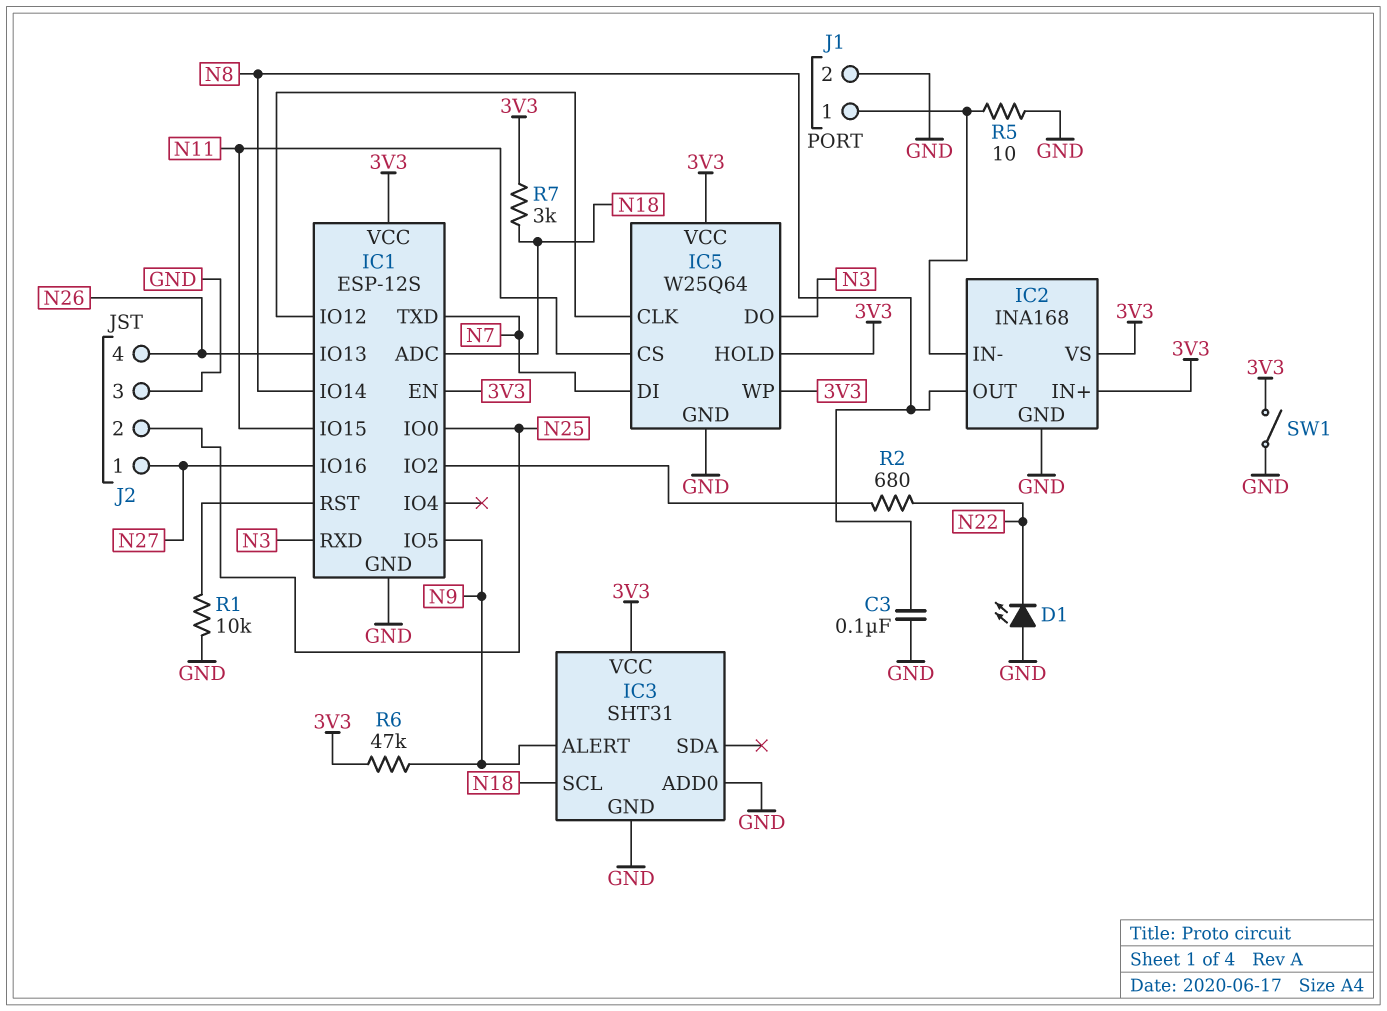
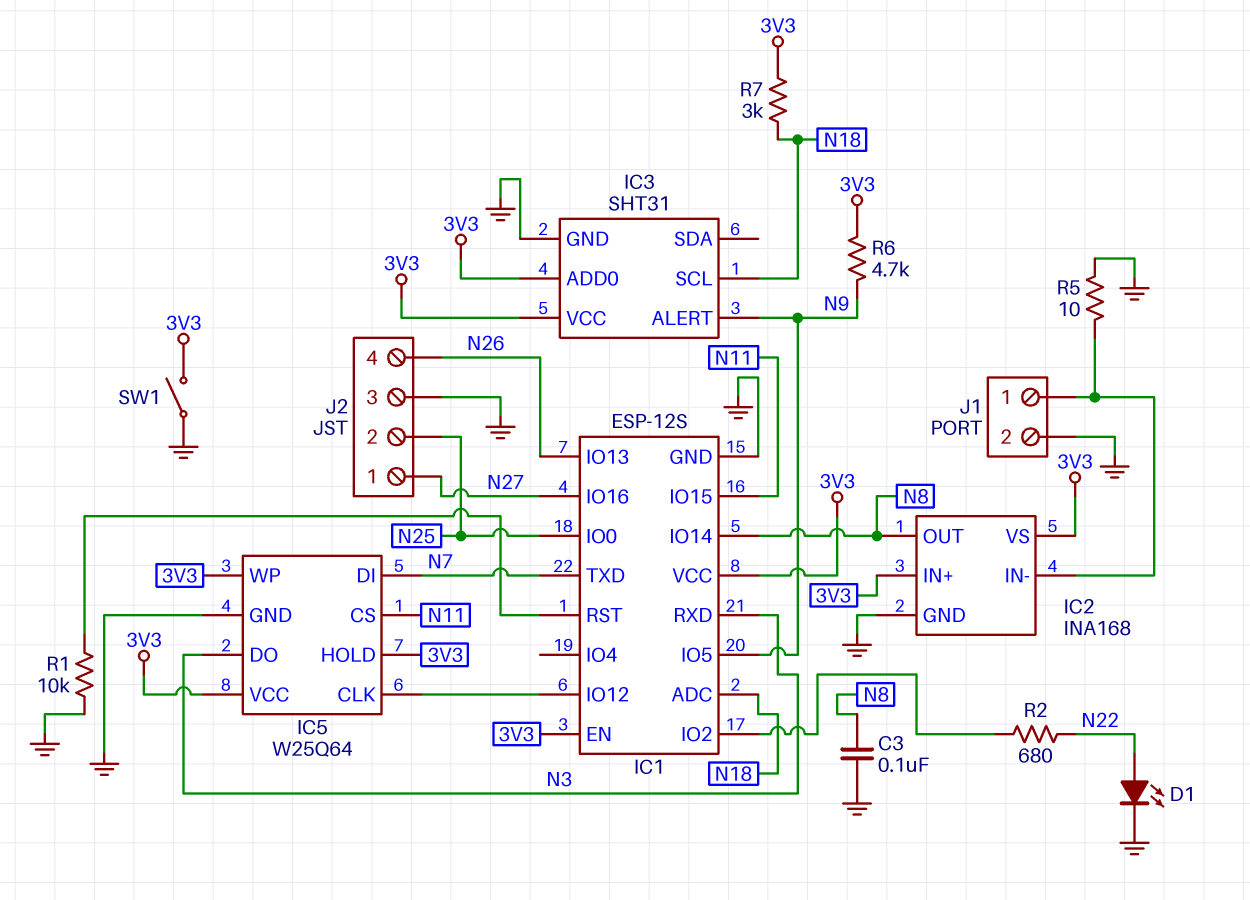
D1: LED (A GND, K N22) -> LED (A N22, K GND)
IC3 pin ADD0: GND -> 3V3
R6: 47k (3V3, N9) -> 4.7k (3V3, N9)

